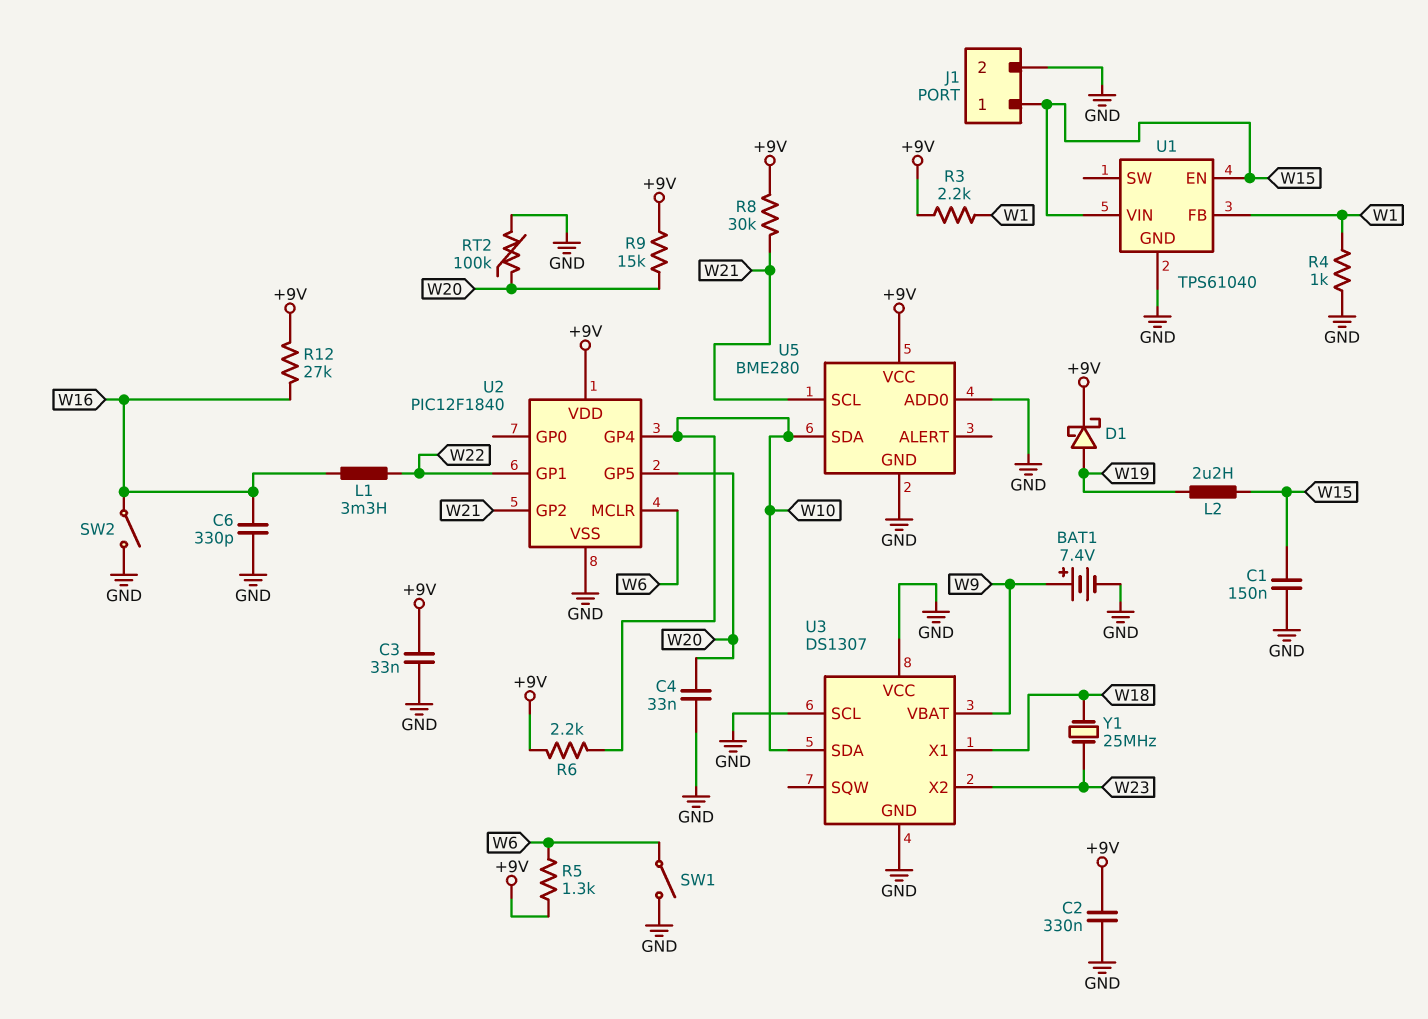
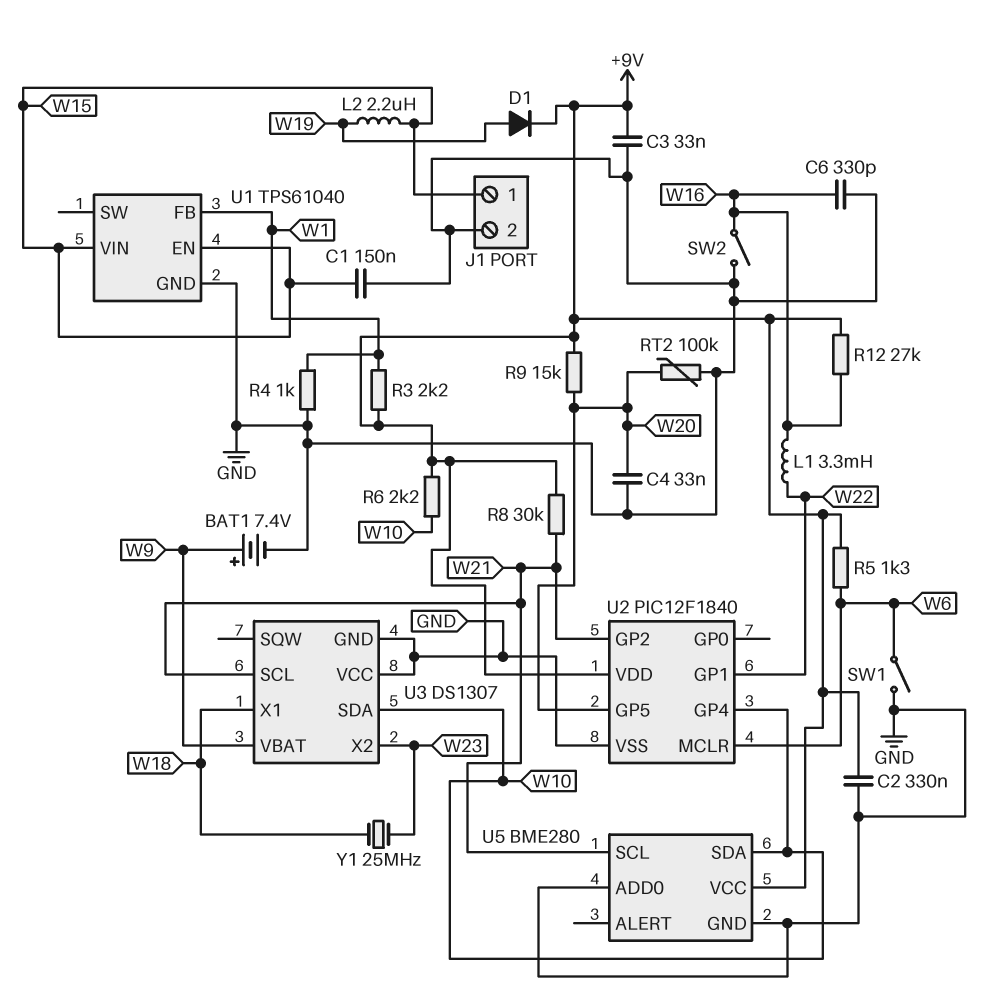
D1: schottky (A W19, K +9V) -> diode (A W19, K +9V)
U3 pin SCL: GND -> W21

